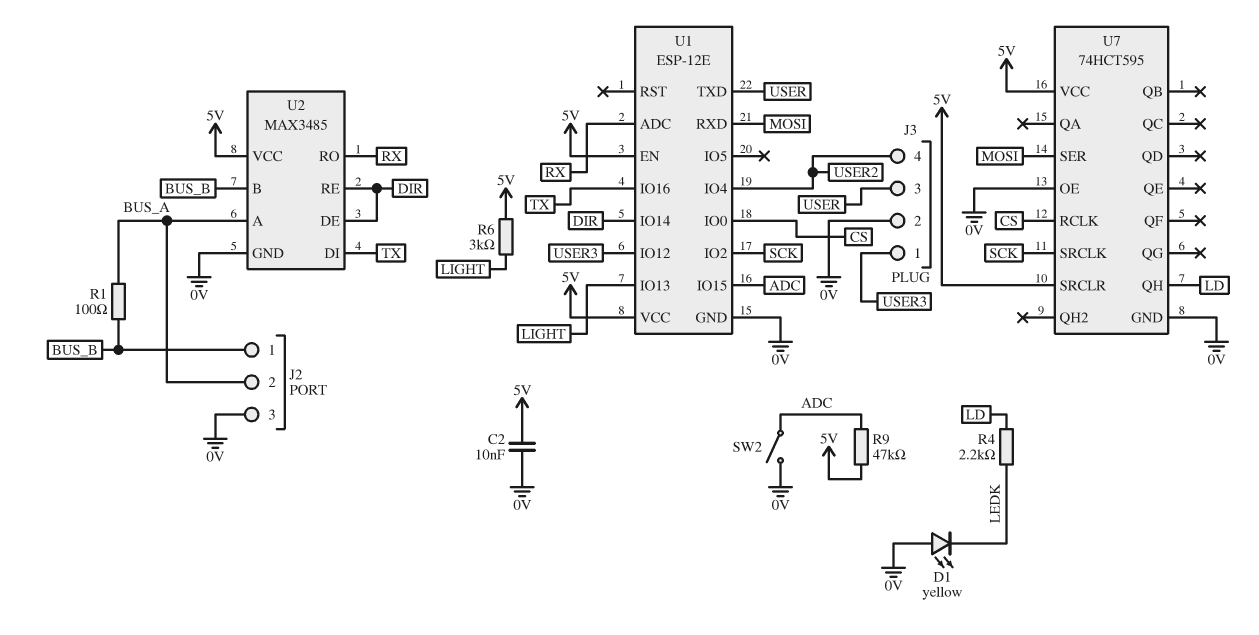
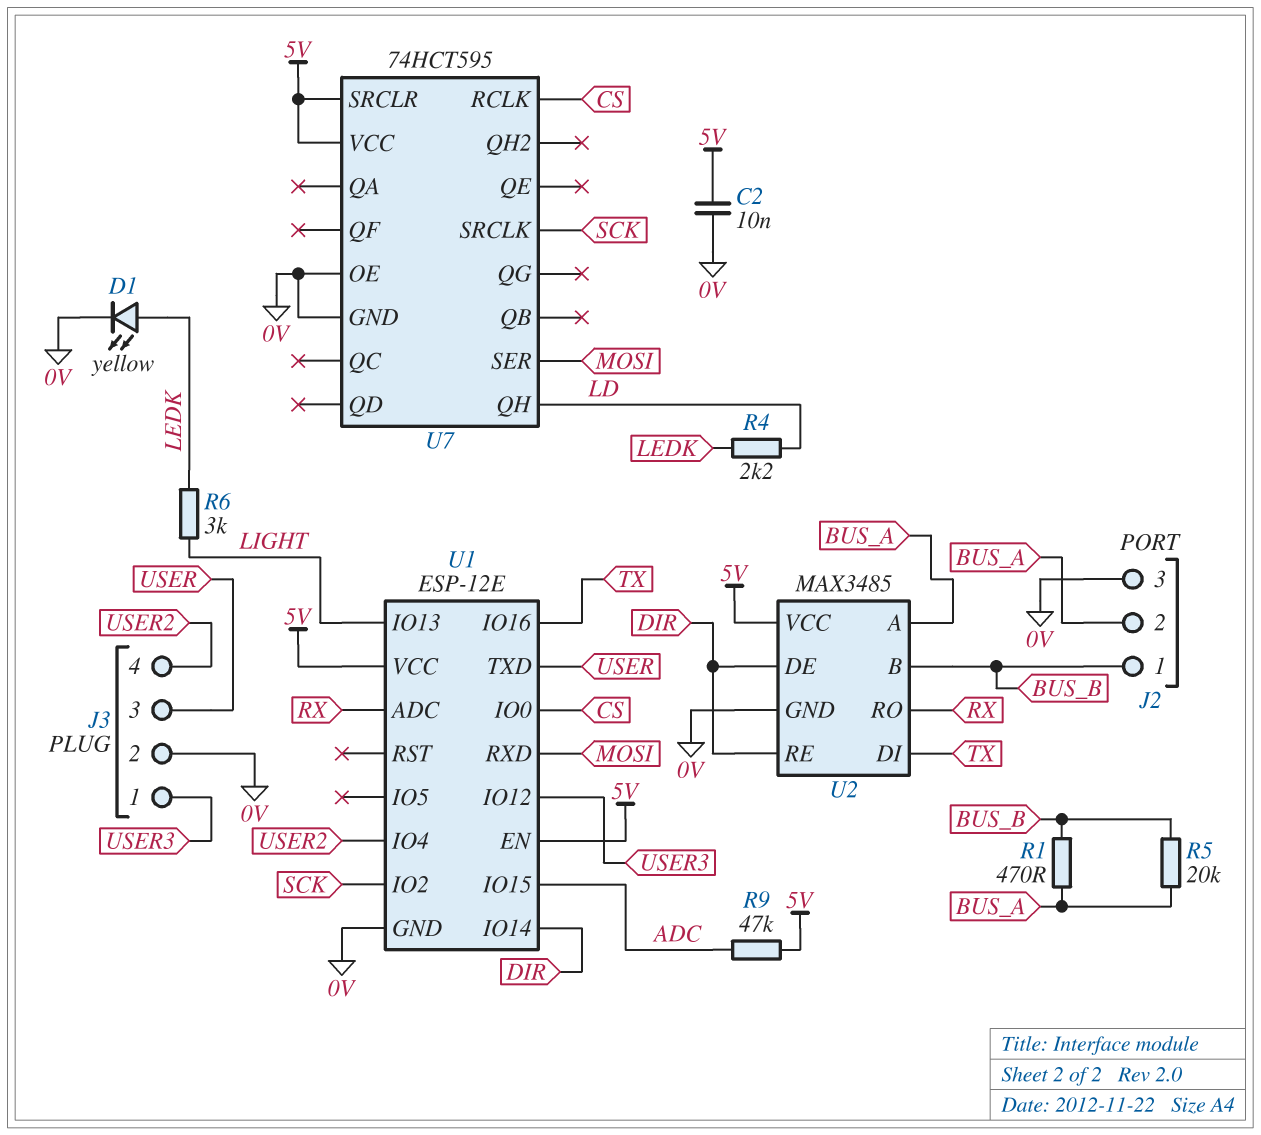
D1: LED yellow (A 0V, K LEDK) -> LED yellow (A LEDK, K 0V)
R1: 100 (BUS_A, BUS_B) -> 470 (BUS_A, BUS_B)
R5: none -> 20k (BUS_A, BUS_B)
R6: 3k (5V, LIGHT) -> 3k (LEDK, LIGHT)
SW2: switch (0V, ADC) -> none

